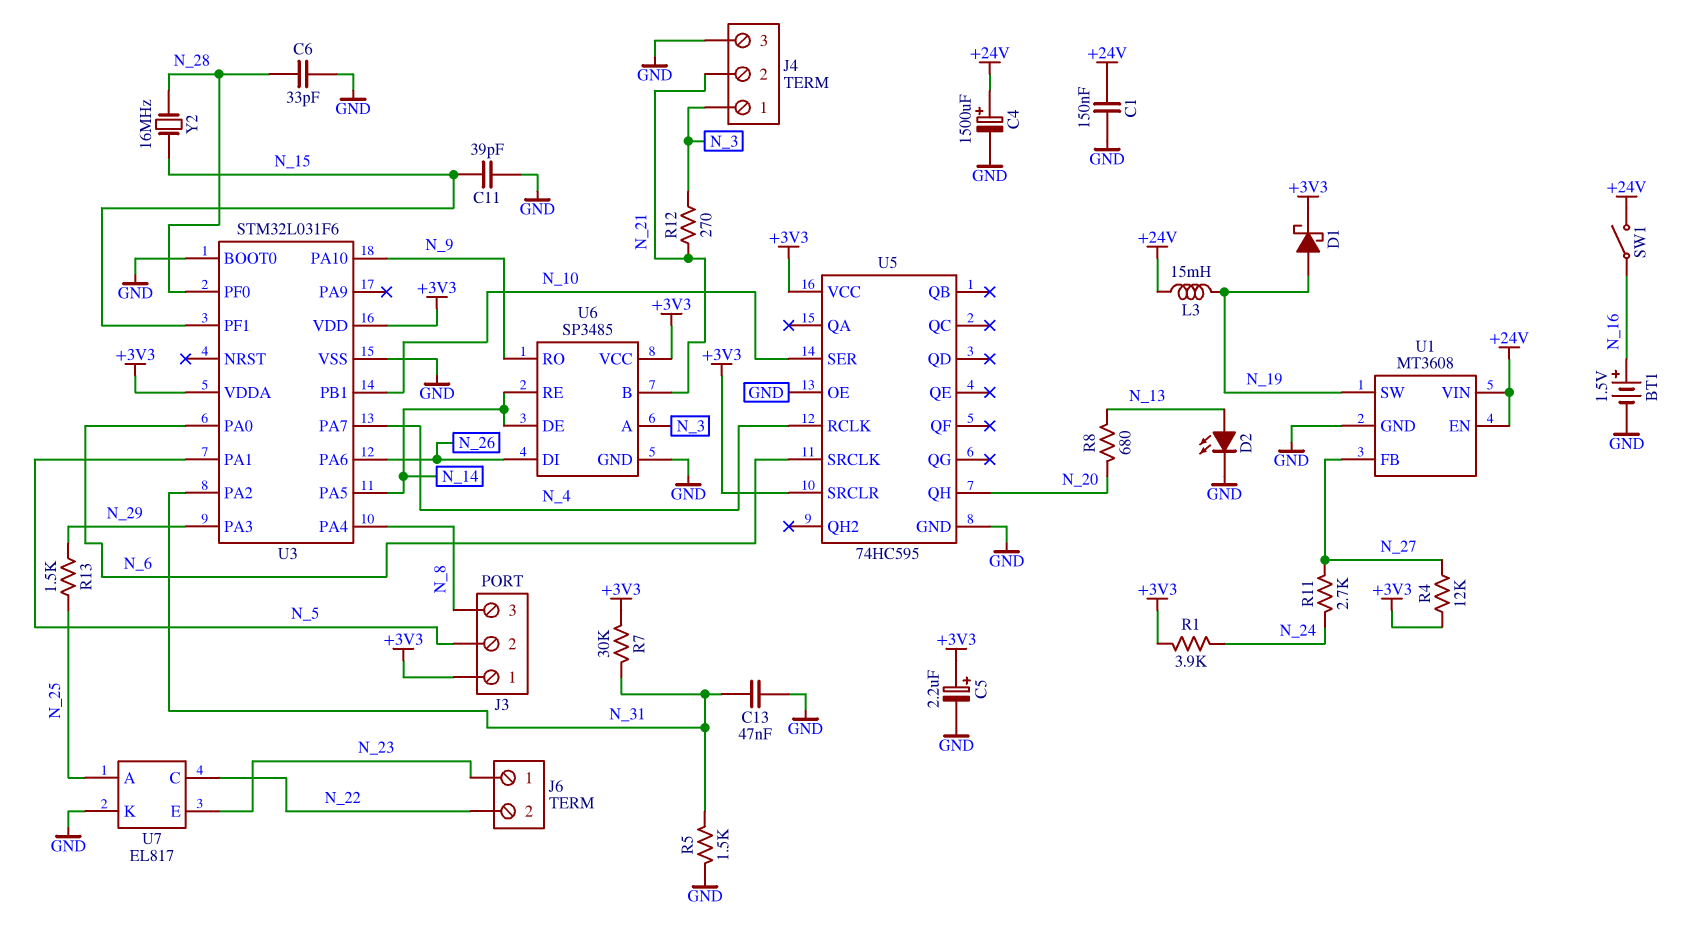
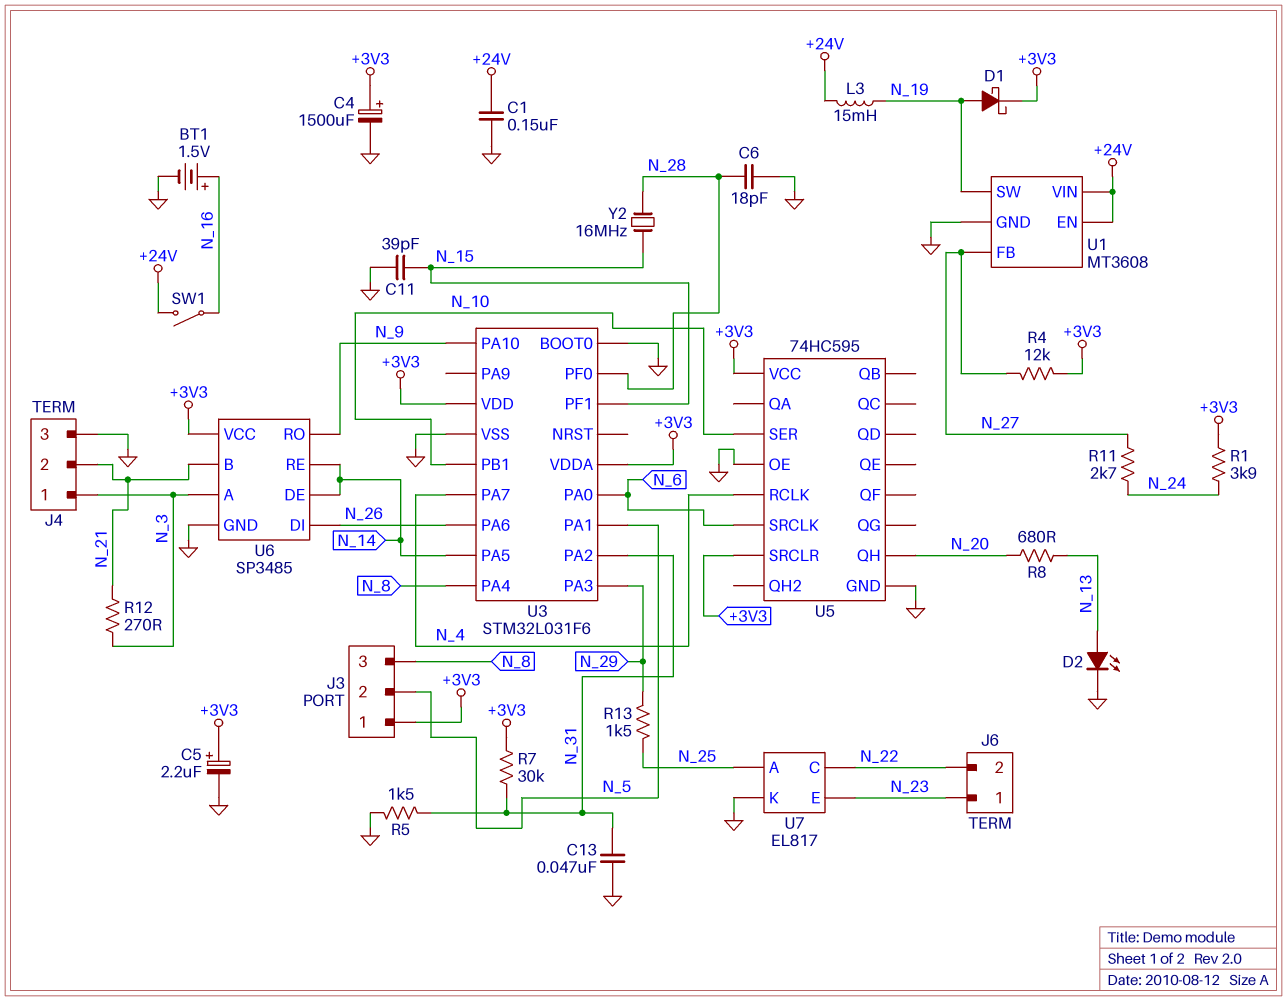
C4: 1500uF (plus +24V, minus GND) -> 1500uF (plus +3V3, minus GND)
C6: 33pF (GND, N_28) -> 18pF (GND, N_28)

